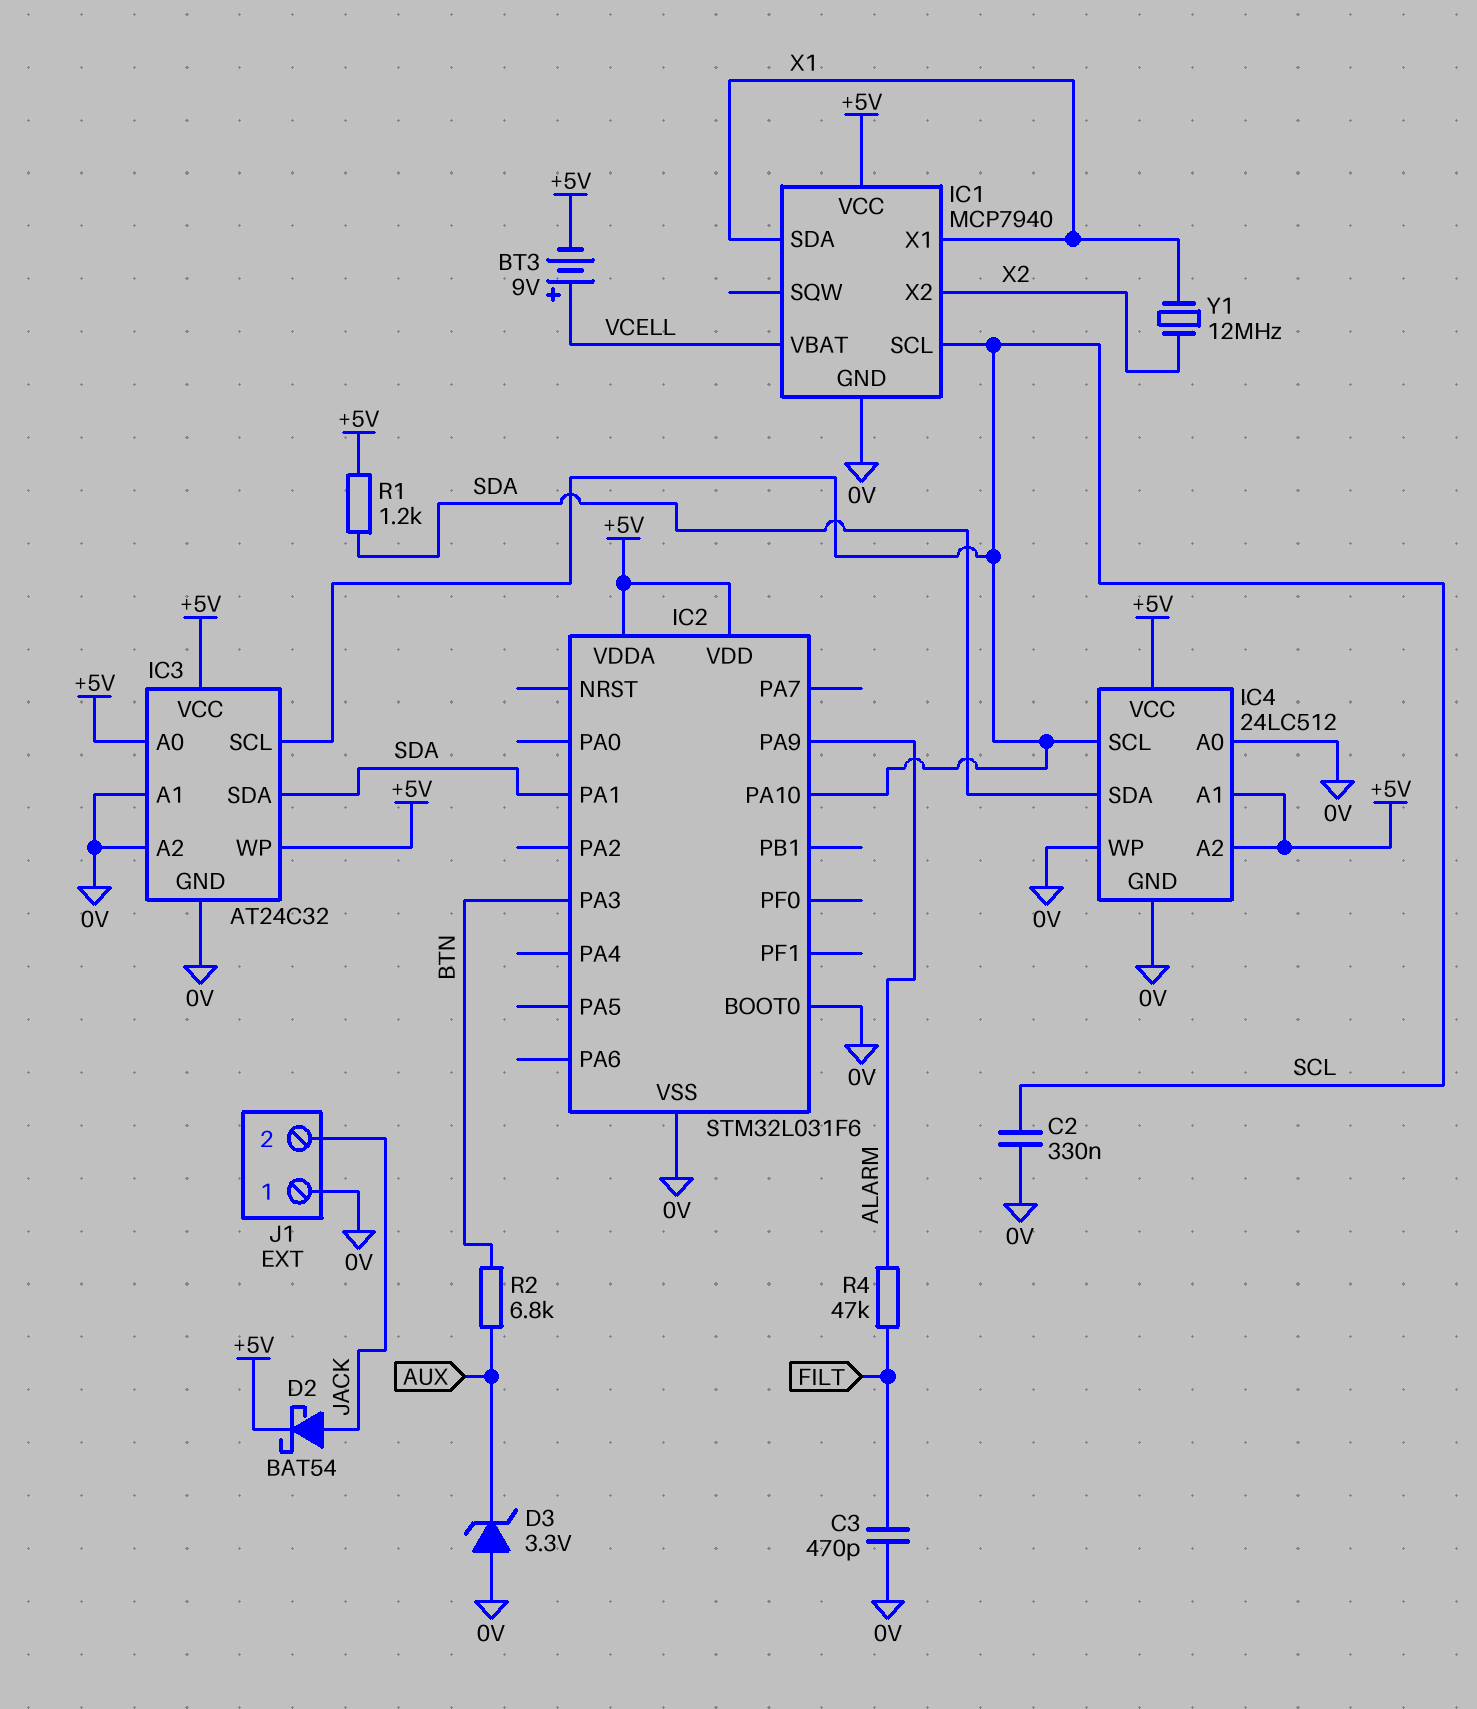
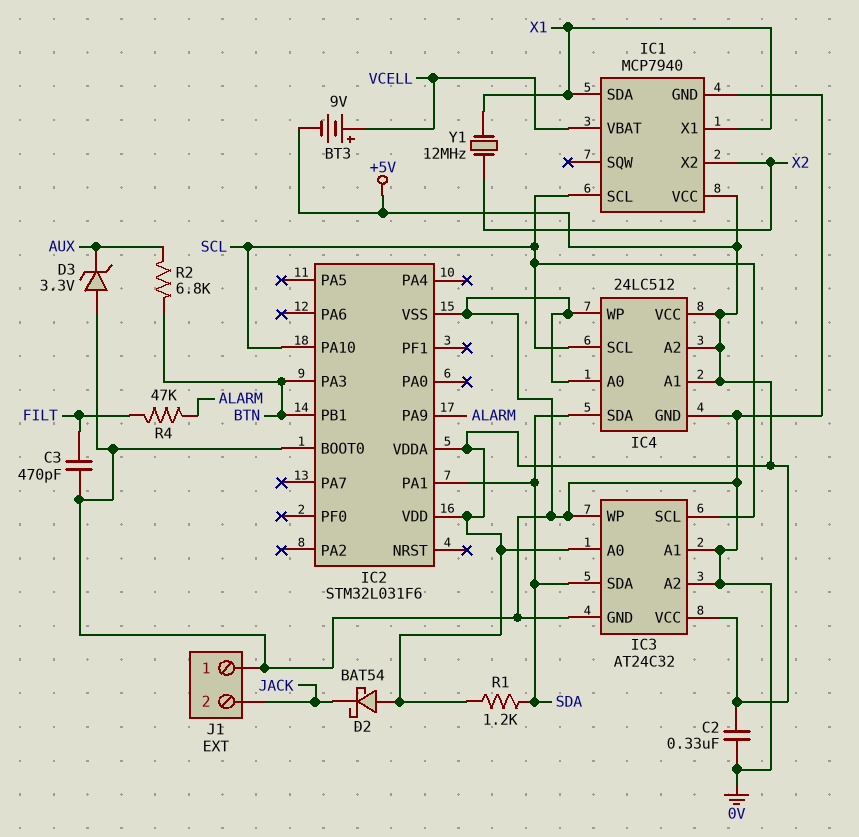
C2: 330nF (0V, SCL) -> 330nF (+5V, 0V)
D2: schottky BAT54 (A JACK, K +5V) -> schottky BAT54 (A +5V, K JACK)
IC2 pin PB1: none -> BTN
IC3 pin WP: +5V -> 0V

